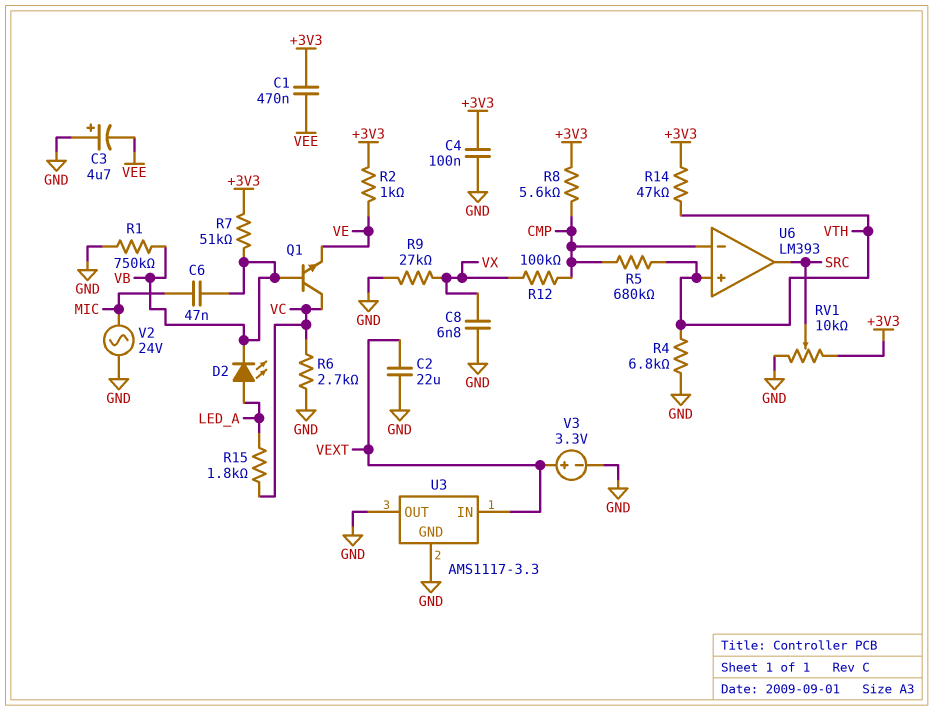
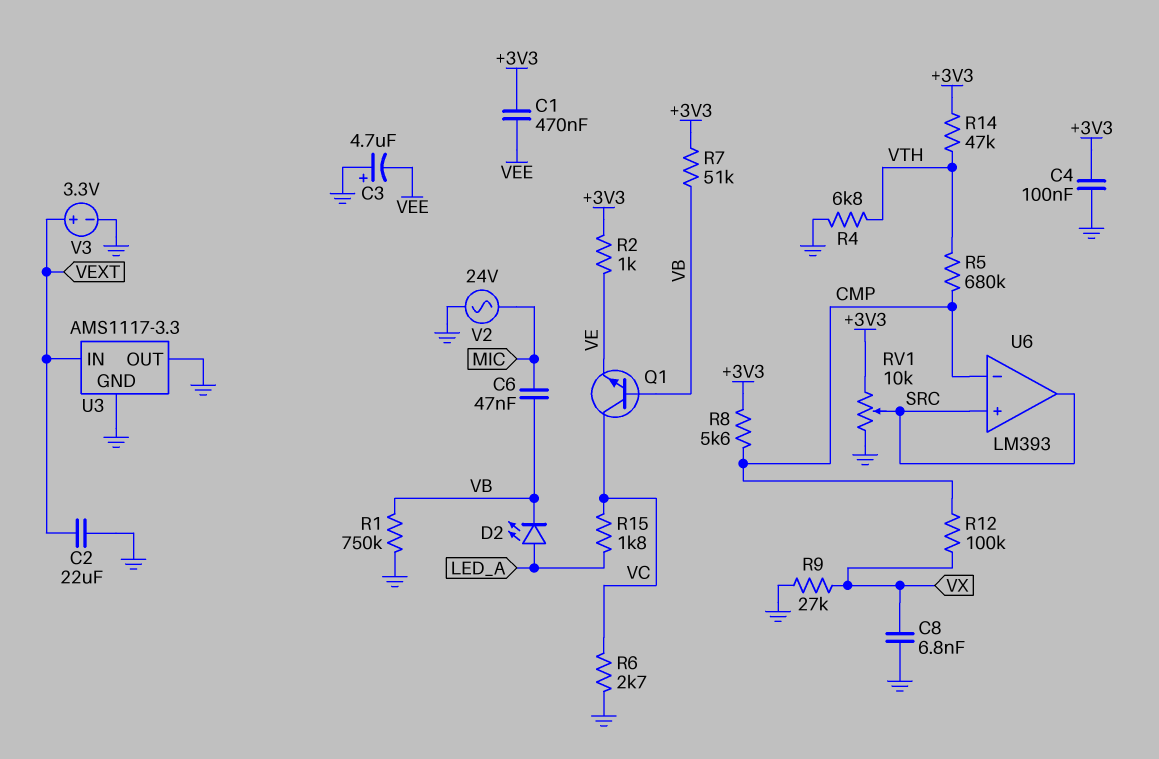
U6 pin in+: VTH -> SRC

